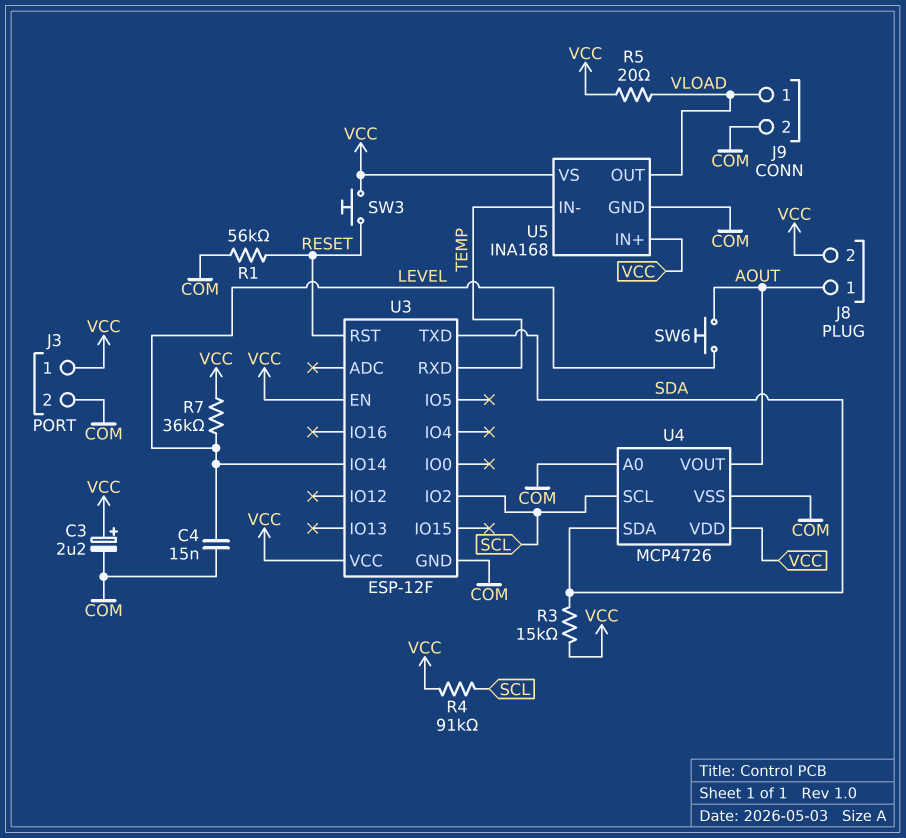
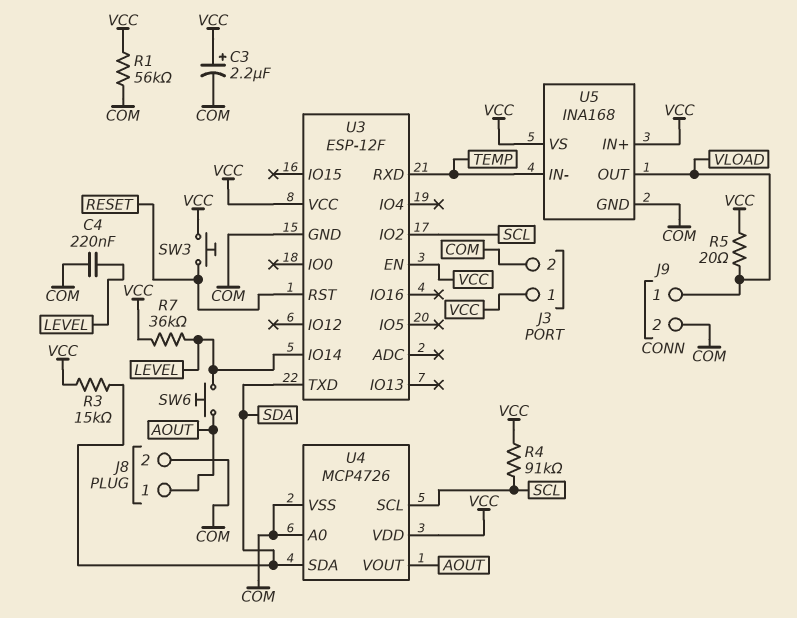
C4: 15nF (COM, LEVEL) -> 220nF (COM, LEVEL)
J8 pin 2: VCC -> COM
R1: 56k (COM, RESET) -> 56k (COM, VCC)

